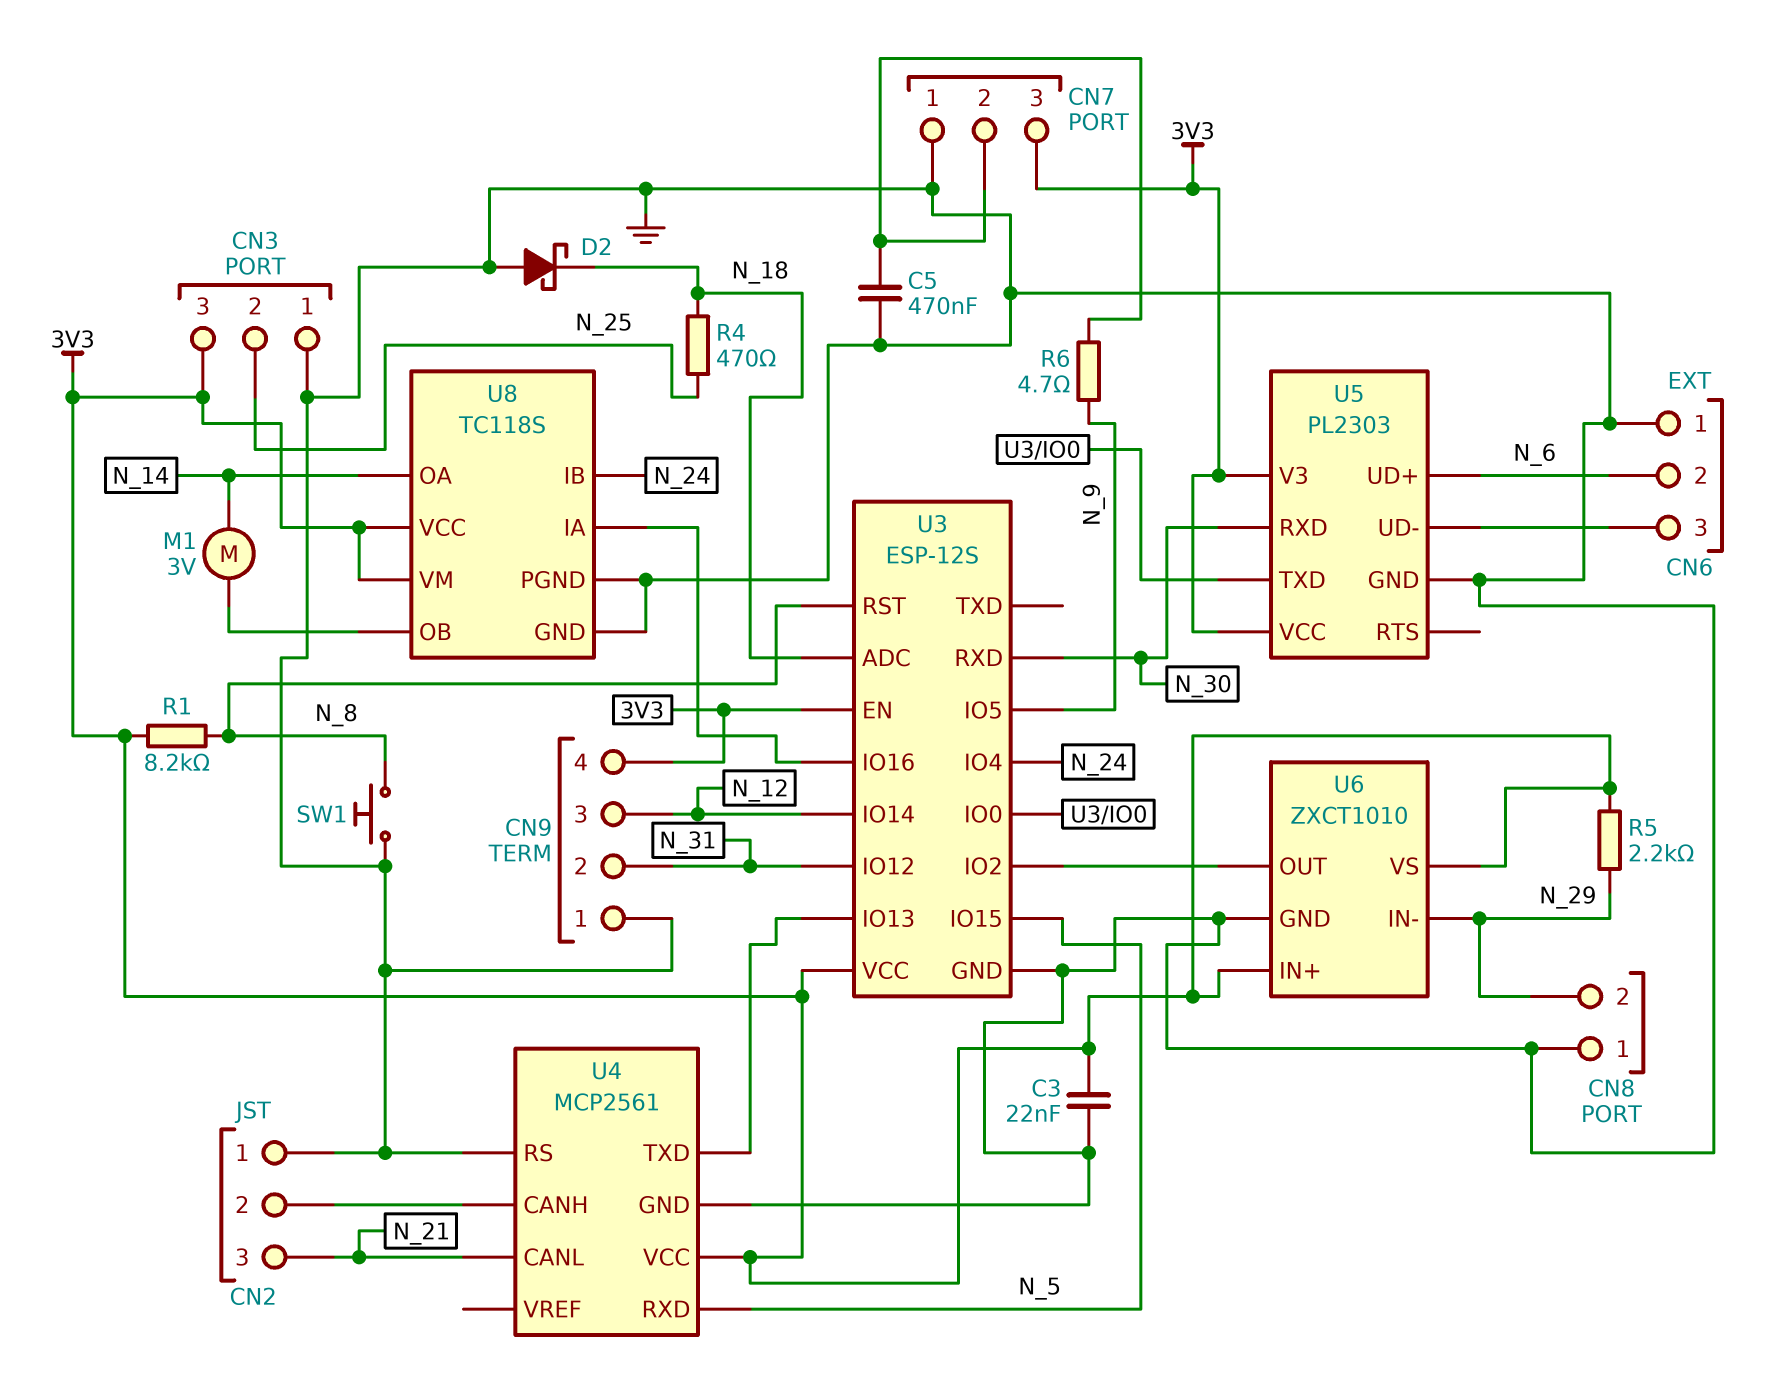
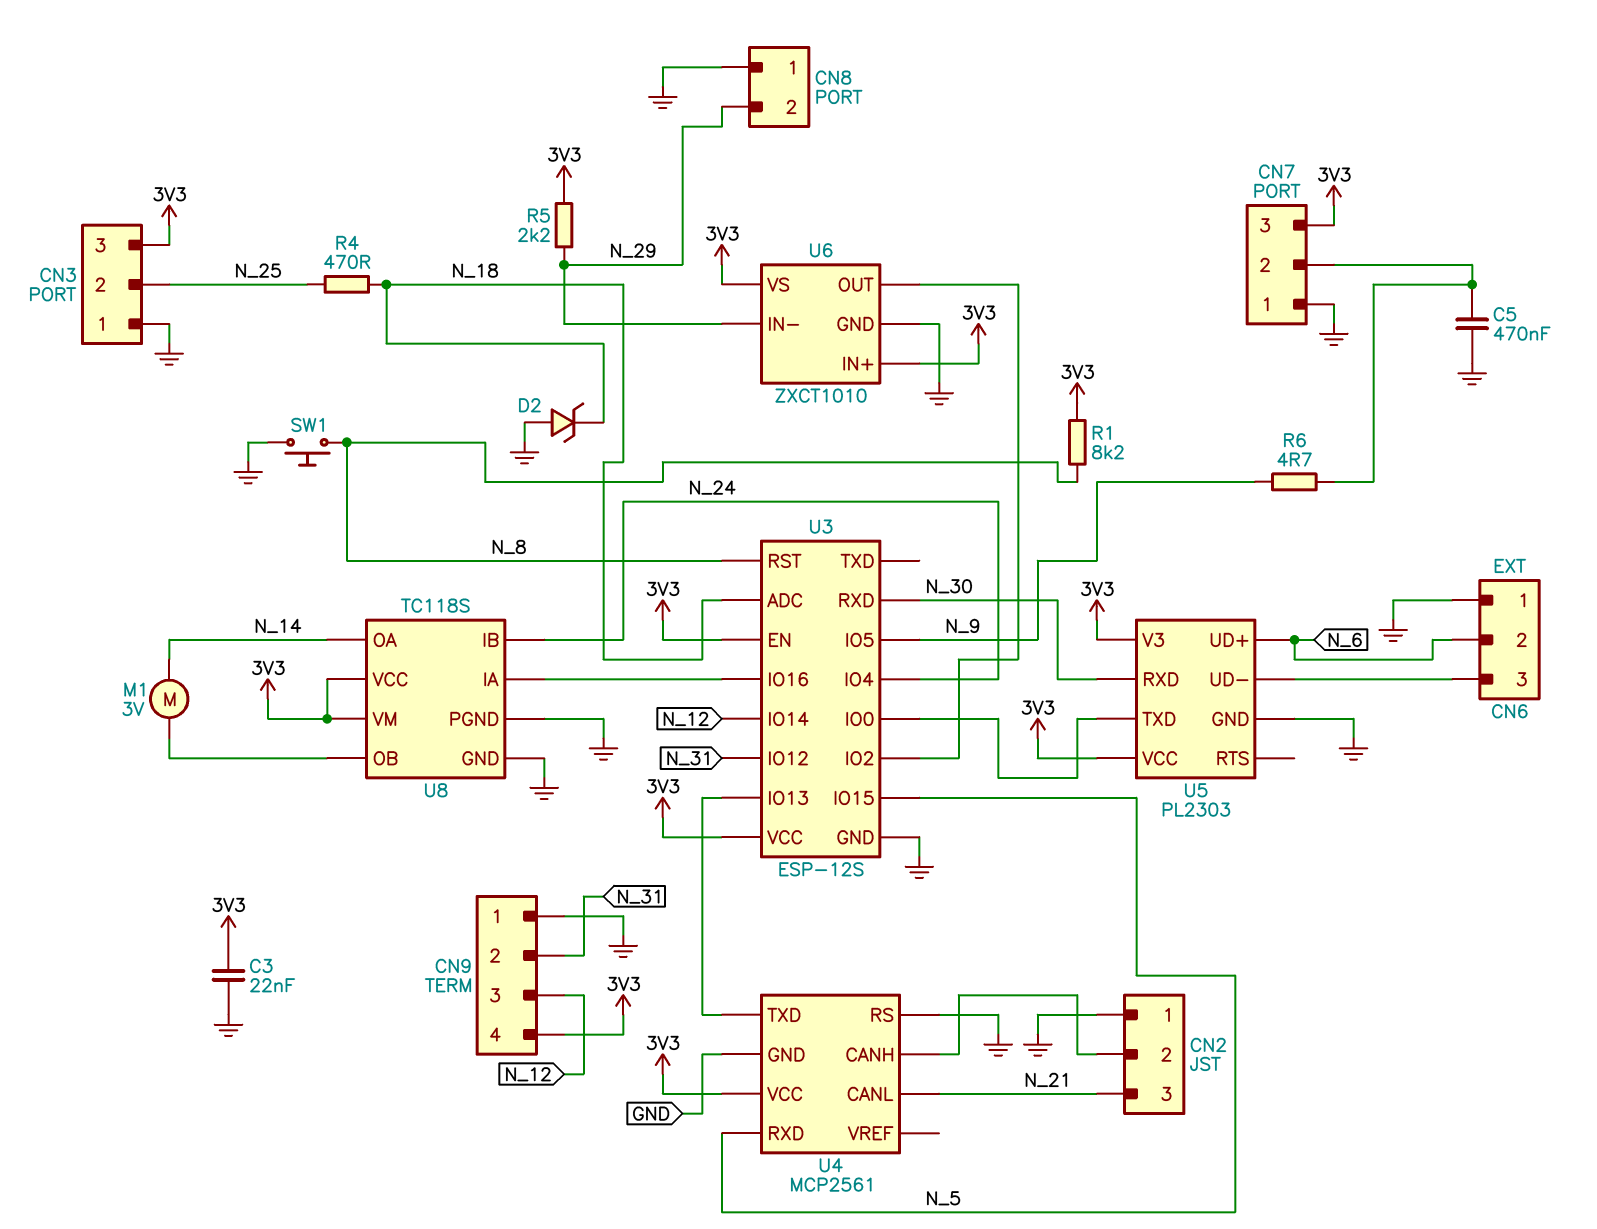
D2: schottky (A GND, K N_18) -> zener (A GND, K N_18)

